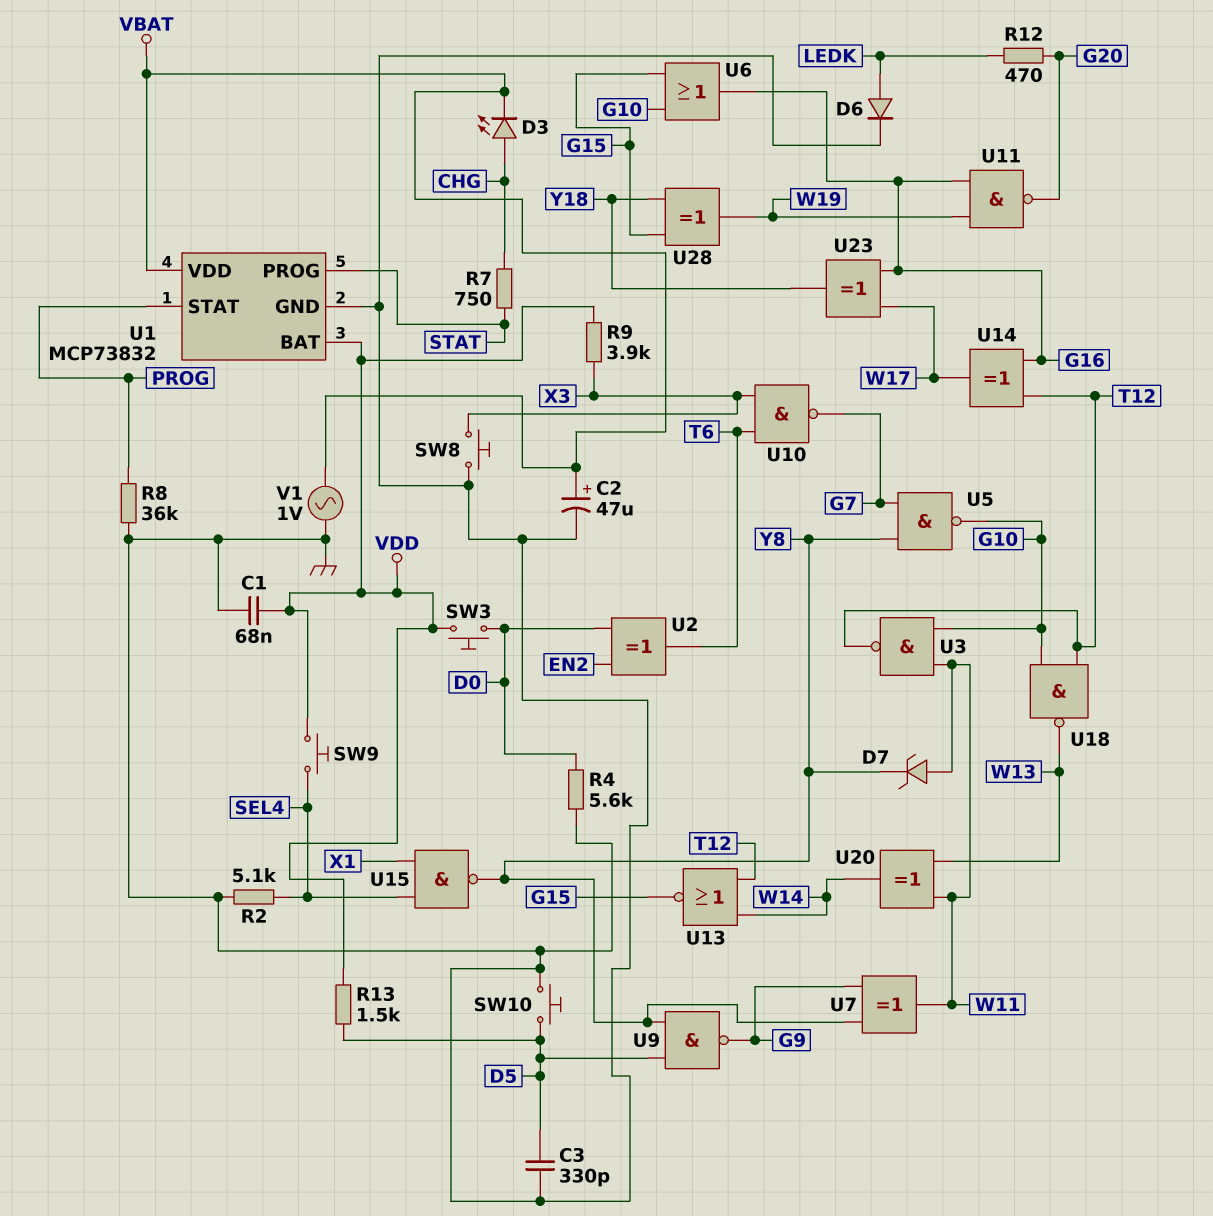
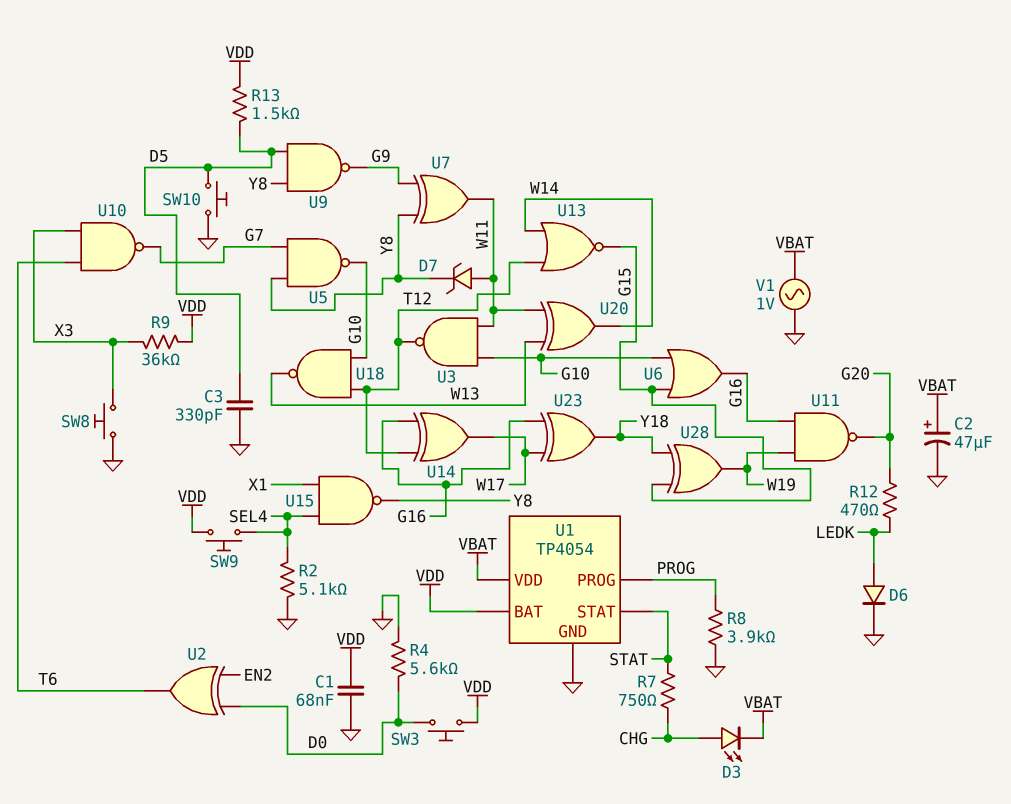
R8: 36k (GND, PROG) -> 3.9k (GND, PROG)
R9: 3.9k (VDD, X3) -> 36k (VDD, X3)
U1: MCP73832 -> TP4054
U1 pin PROG: STAT -> PROG
U1 pin STAT: PROG -> STAT

